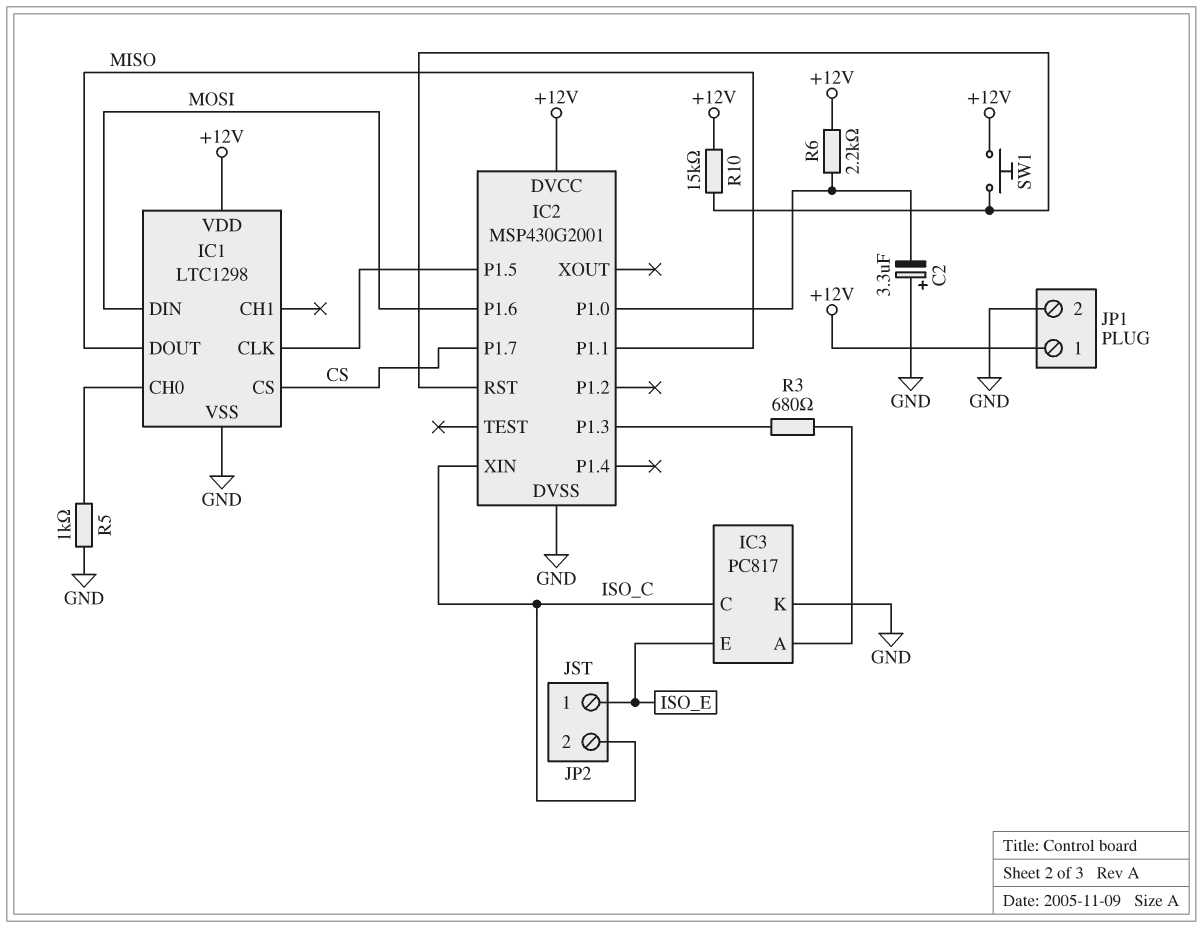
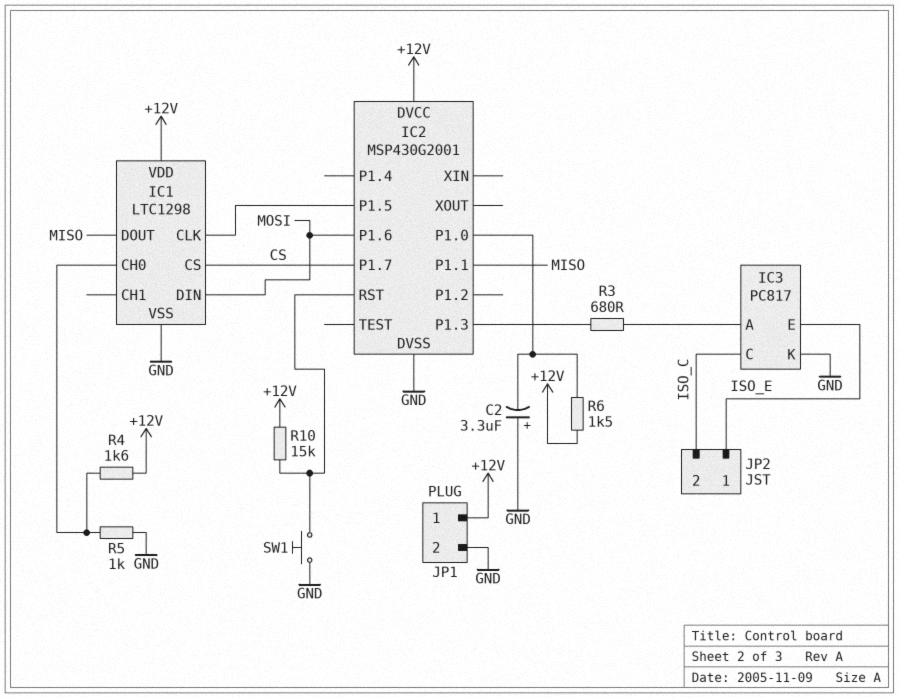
IC2 pin XIN: ISO_C -> none
R4: none -> 1.6k (+12V, IC1/CH0)
R6: 2.2k (+12V, IC2/P1.0) -> 1.5k (+12V, IC2/P1.0)
SW1: button (+12V, IC2/RST) -> button (GND, IC2/RST)

